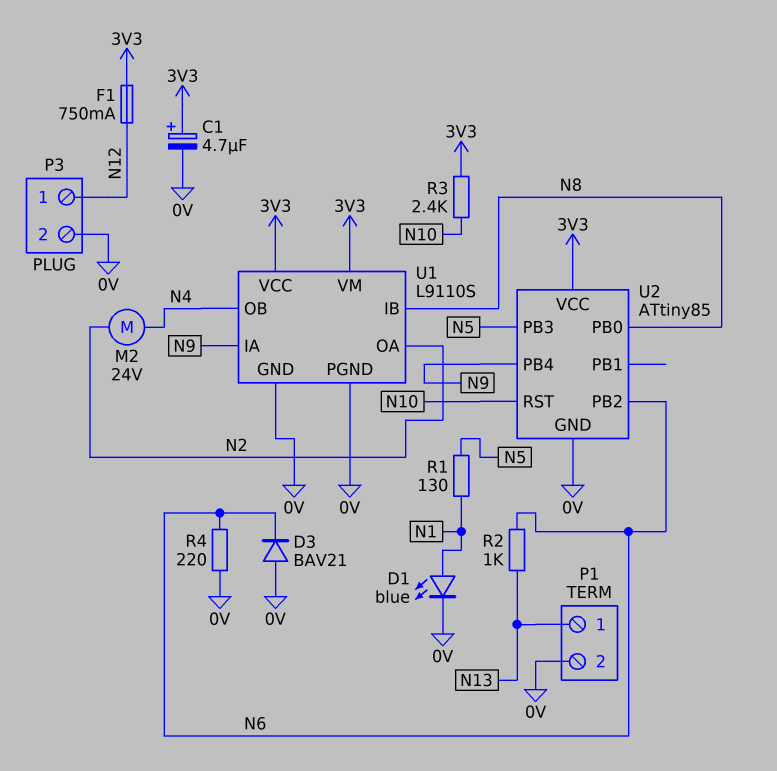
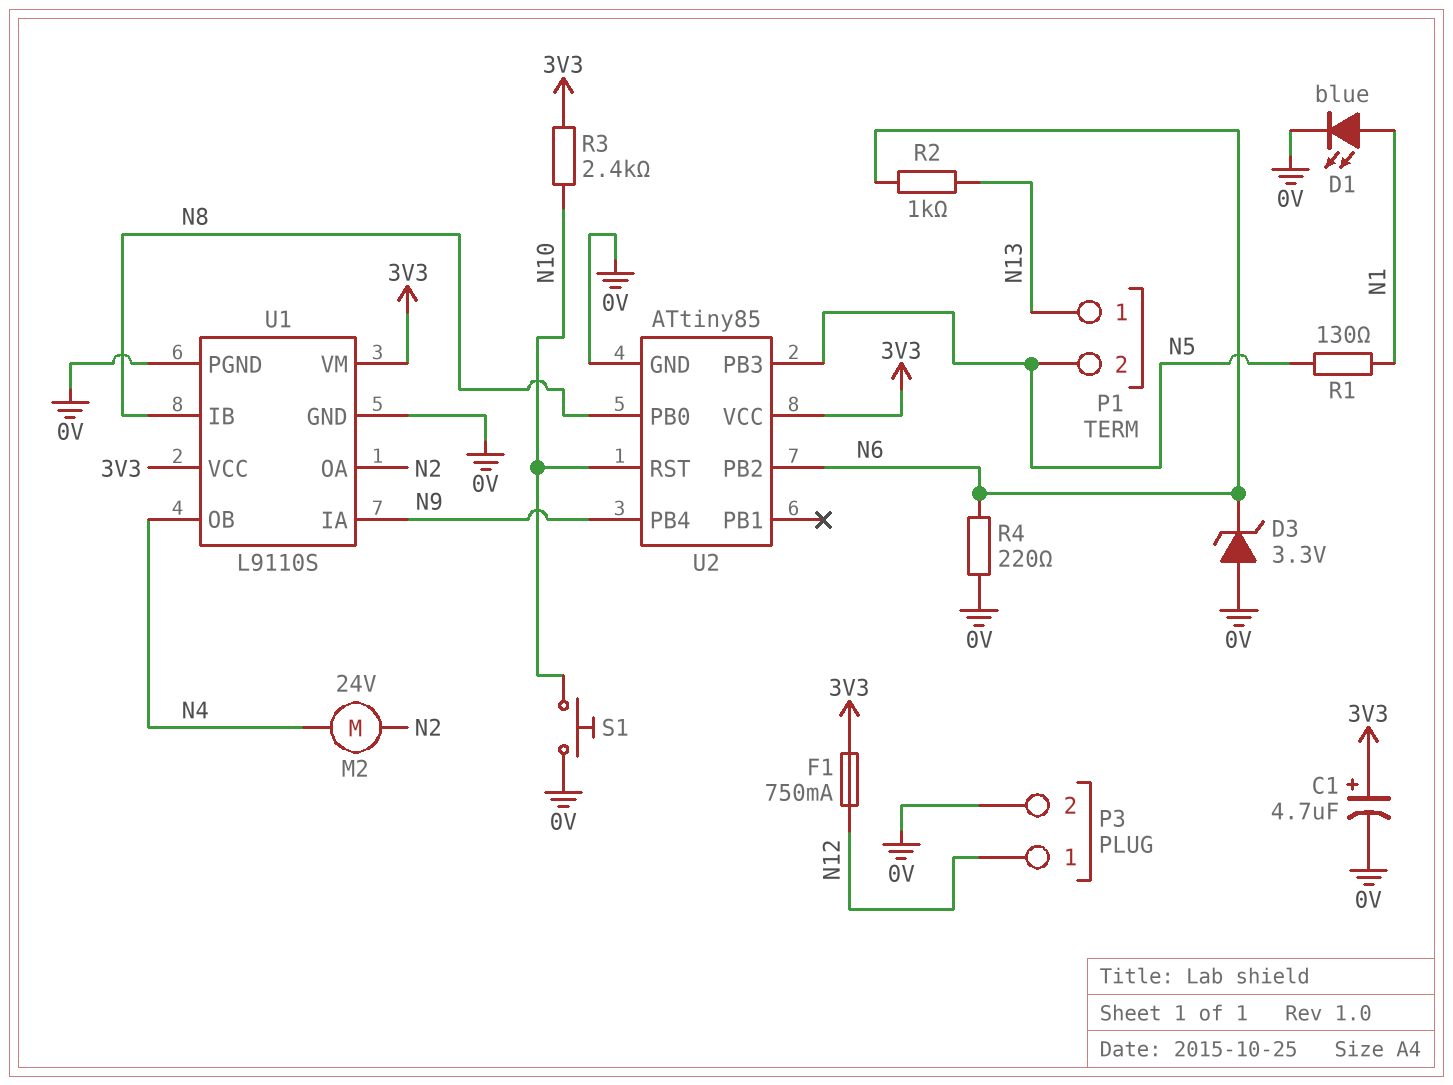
D3: diode BAV21 (A 0V, K N6) -> zener 3.3V (A 0V, K N6)
P1 pin 2: 0V -> N5
S1: none -> button (0V, N10)

